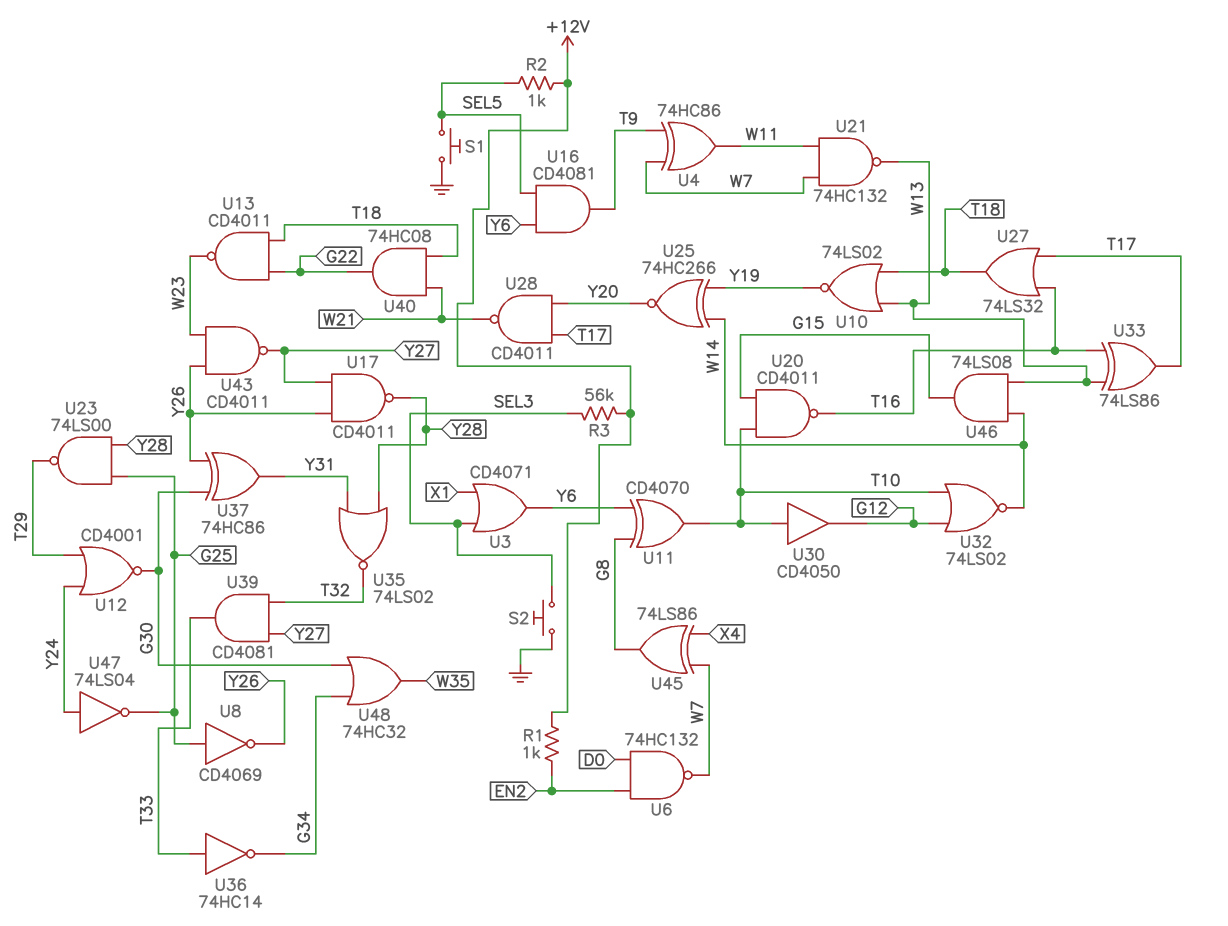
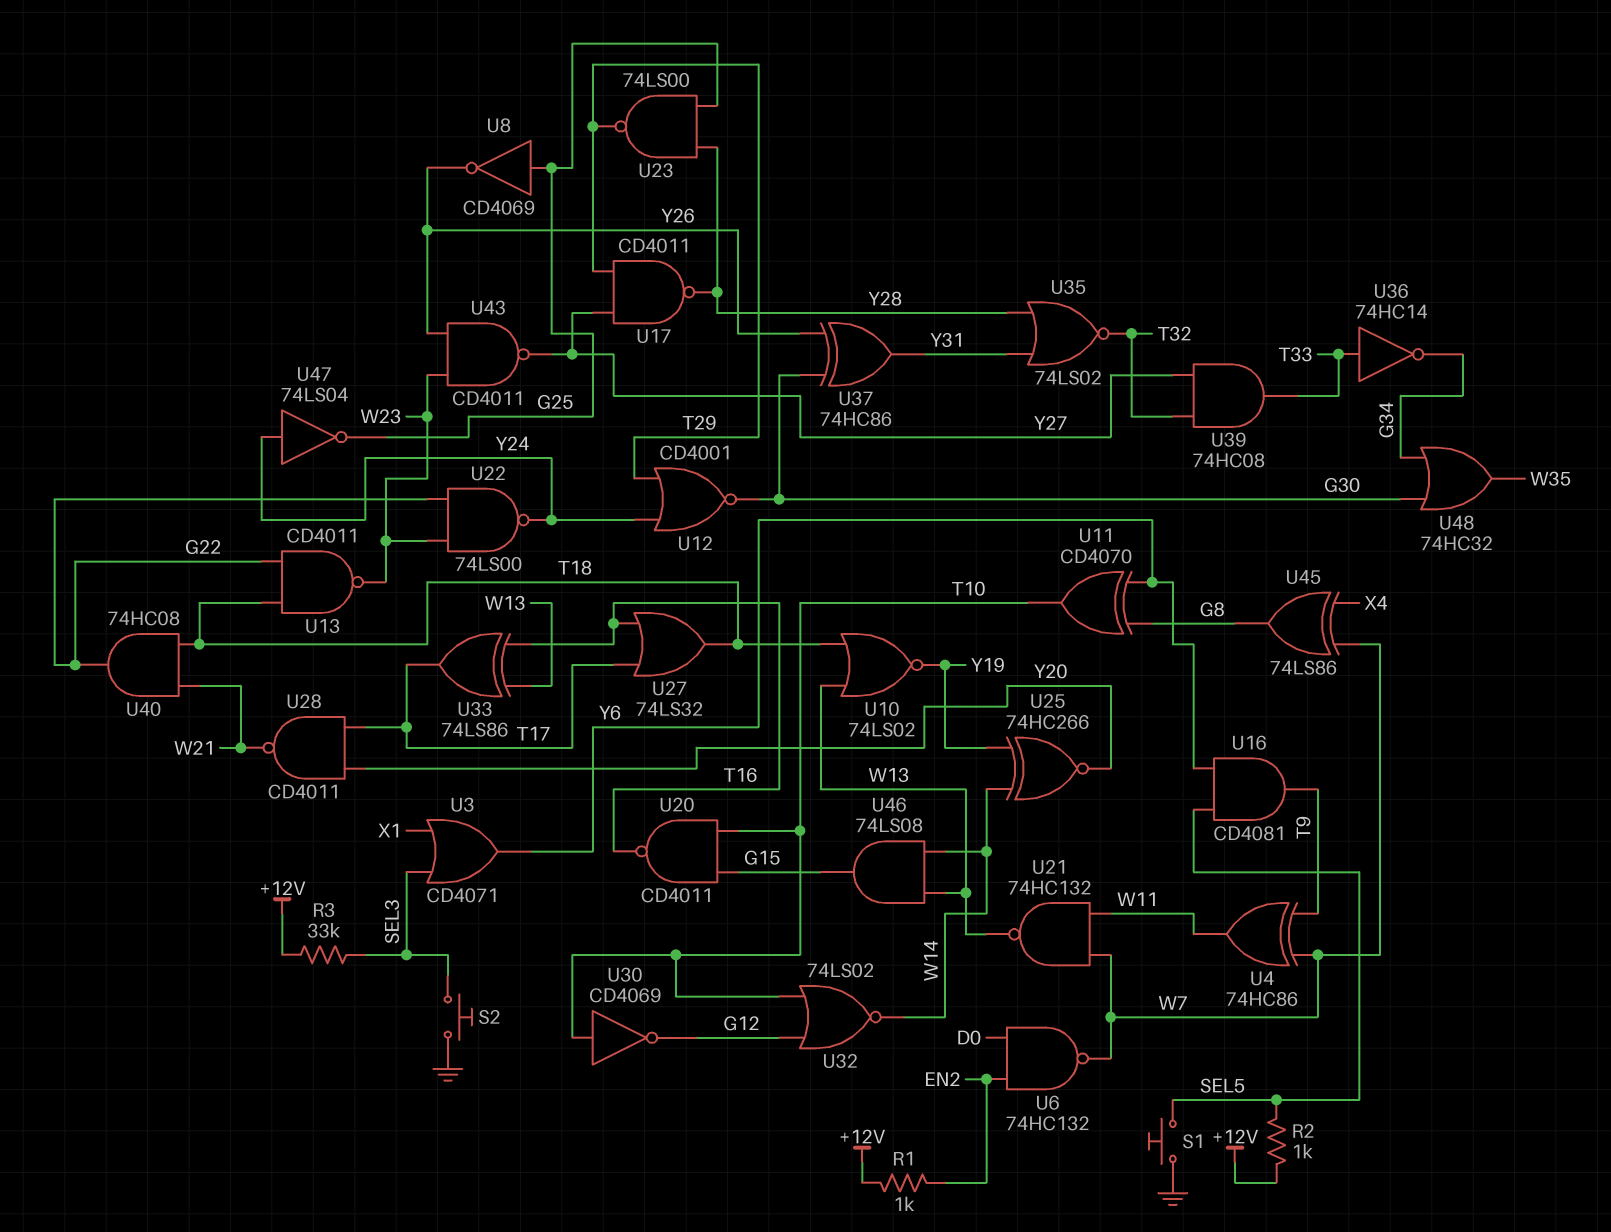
R3: 56k (+12V, SEL3) -> 33k (+12V, SEL3)
U17: NAND CD4011 (in Y26, in Y27, out Y28) -> NAND CD4011 (in T29, in Y27, out Y28)
U22: none -> NAND 74LS00 (in G22, in W23, out Y24)
U30: buffer CD4050 (in T10, out G12) -> NOT CD4069 (in T10, out G12)
U39: AND CD4081 (in T32, in Y27, out T33) -> AND 74HC08 (in T32, in Y27, out T33)

